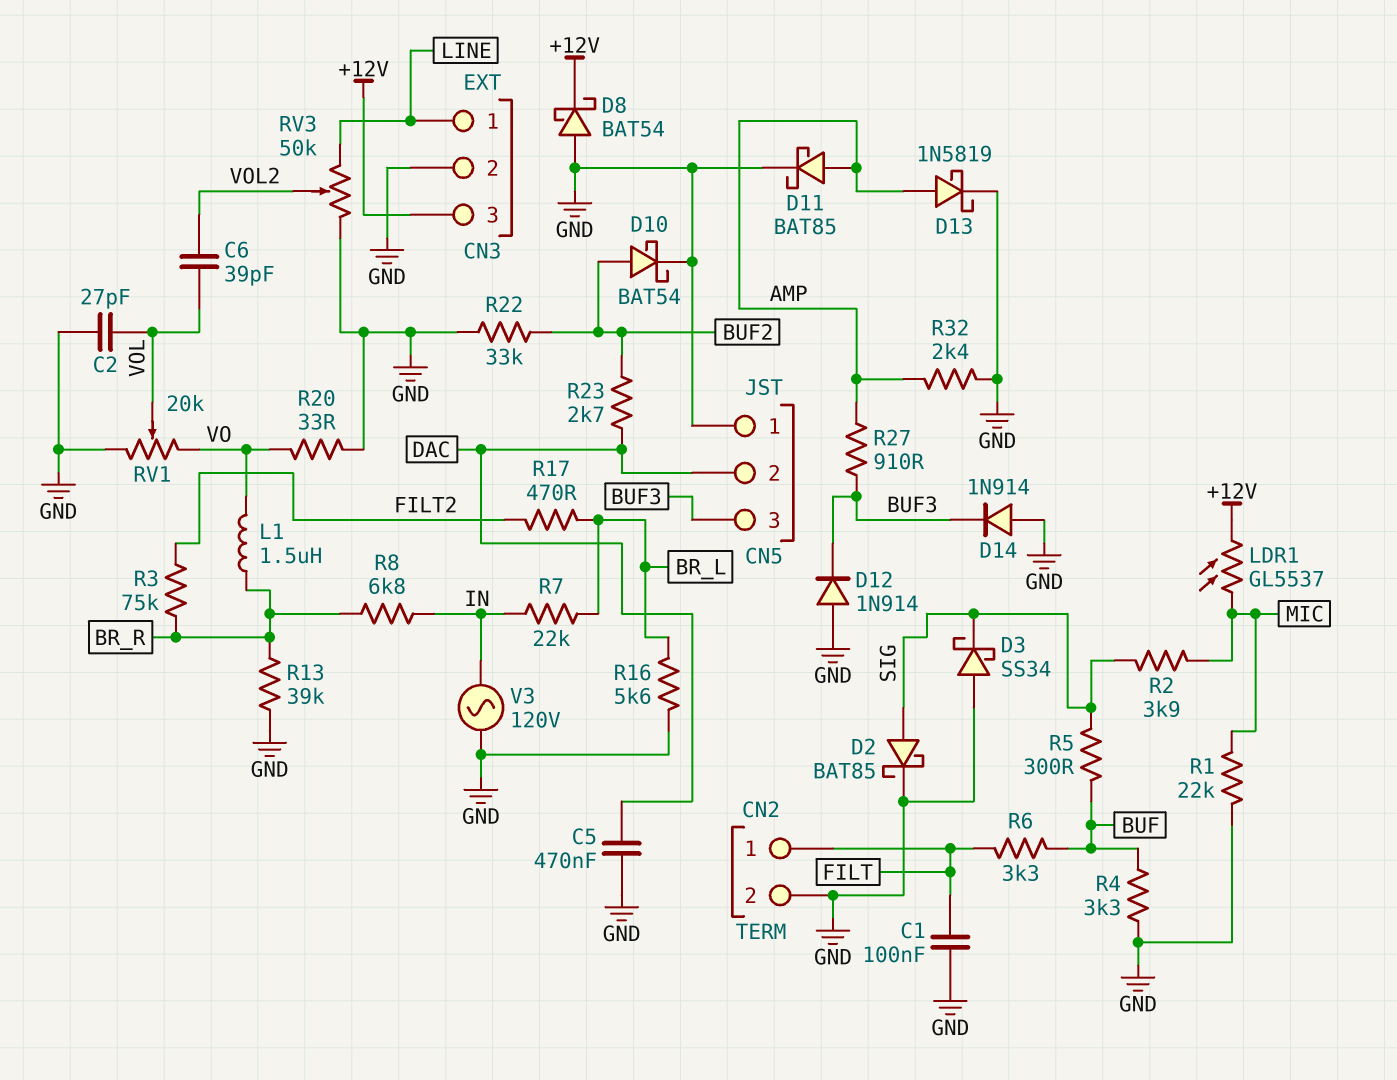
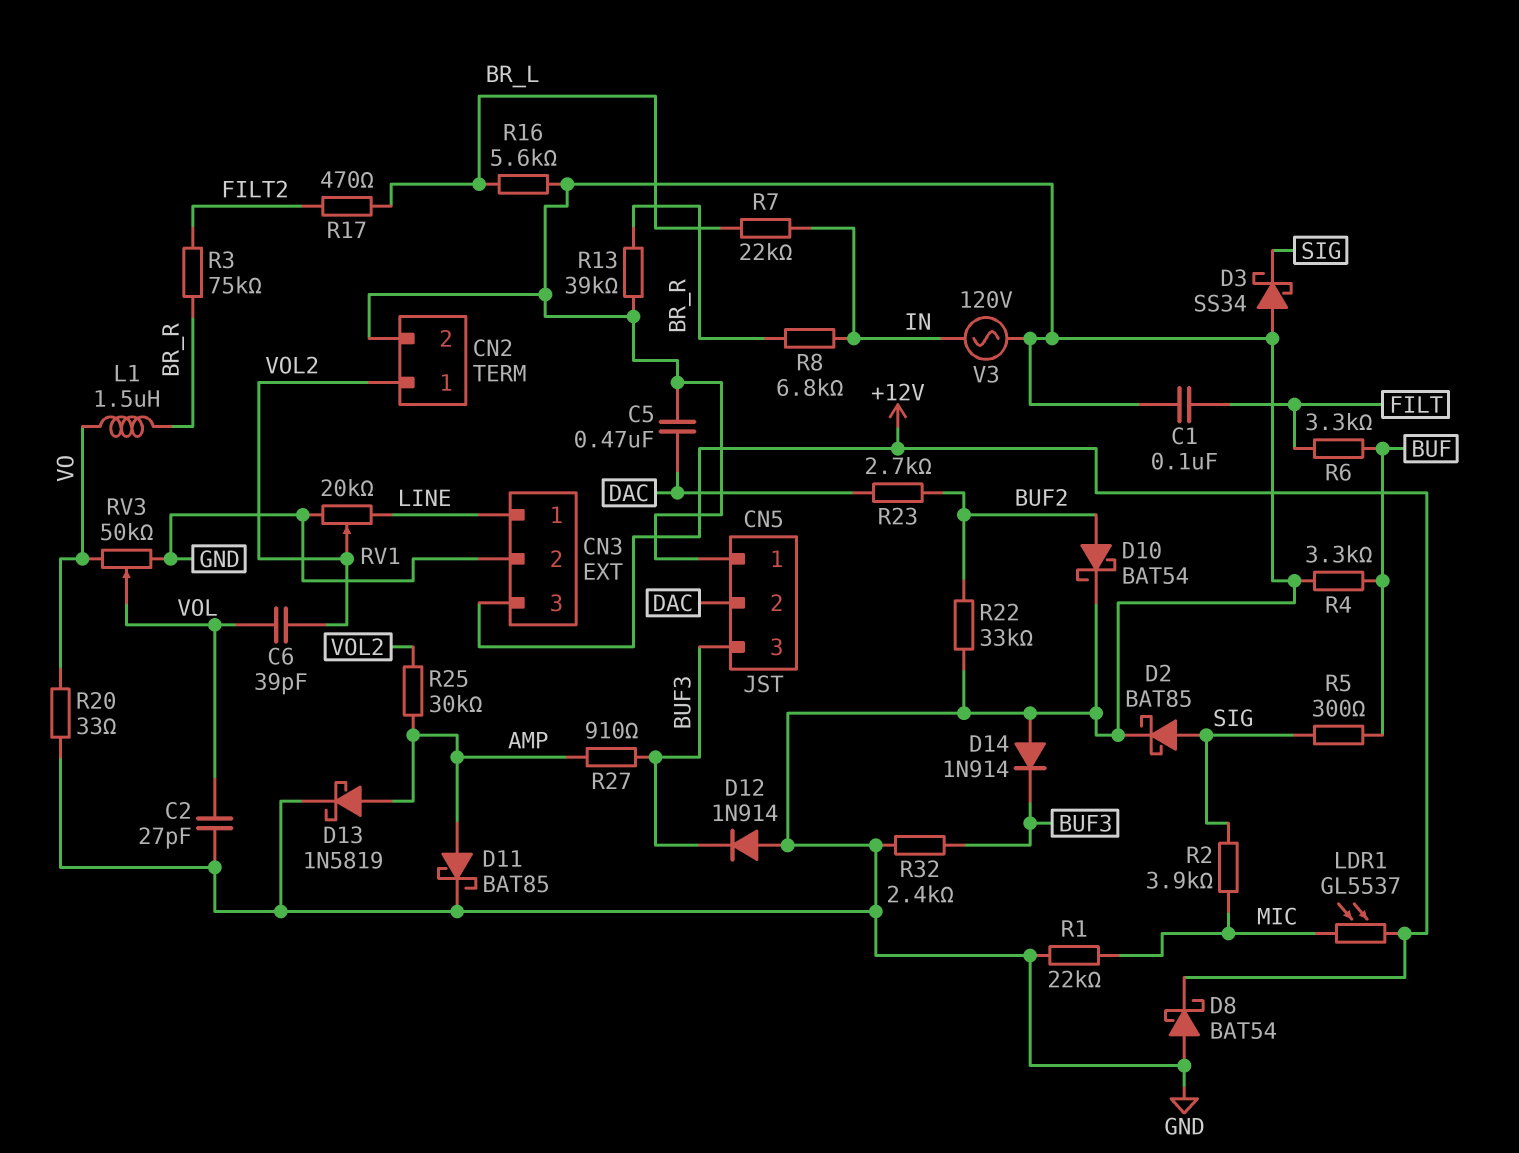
CN2 pin 1: FILT -> VOL2
R25: none -> 30k (AMP, VOL2)
R32: 2.4k (AMP, GND) -> 2.4k (BUF3, GND)
RV1: 20k (GND, VO, wiper VOL) -> 20k (GND, LINE, wiper VOL2)
RV3: 50k (GND, LINE, wiper VOL2) -> 50k (GND, VO, wiper VOL)

